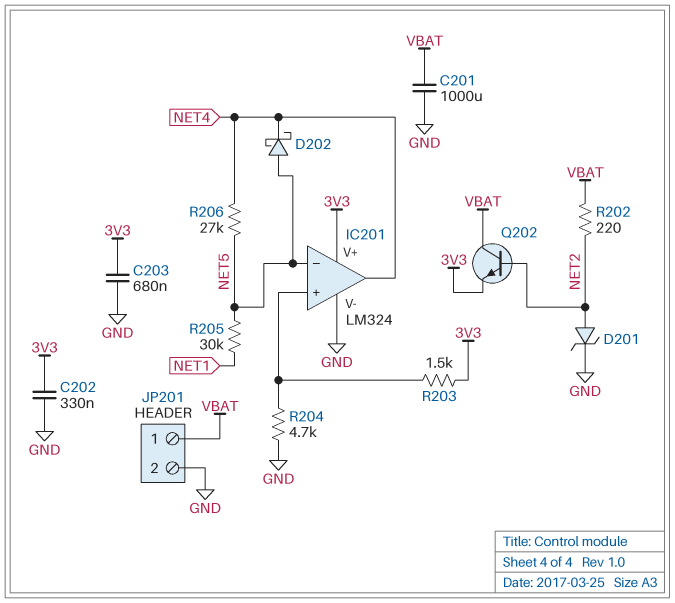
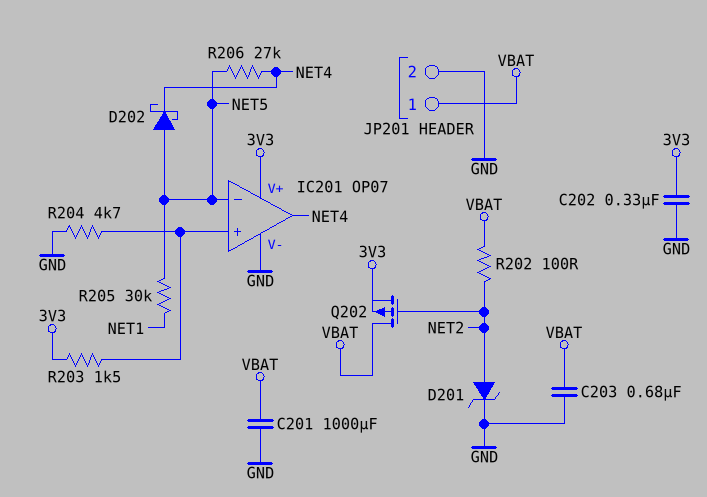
C203: 680nF (3V3, GND) -> 680nF (GND, VBAT)
IC201: LM324 -> OP07
Q202: NPN (B NET2, C VBAT, E 3V3) -> PMOS (G NET2, D VBAT, S 3V3)
R202: 220 (NET2, VBAT) -> 100 (NET2, VBAT)

